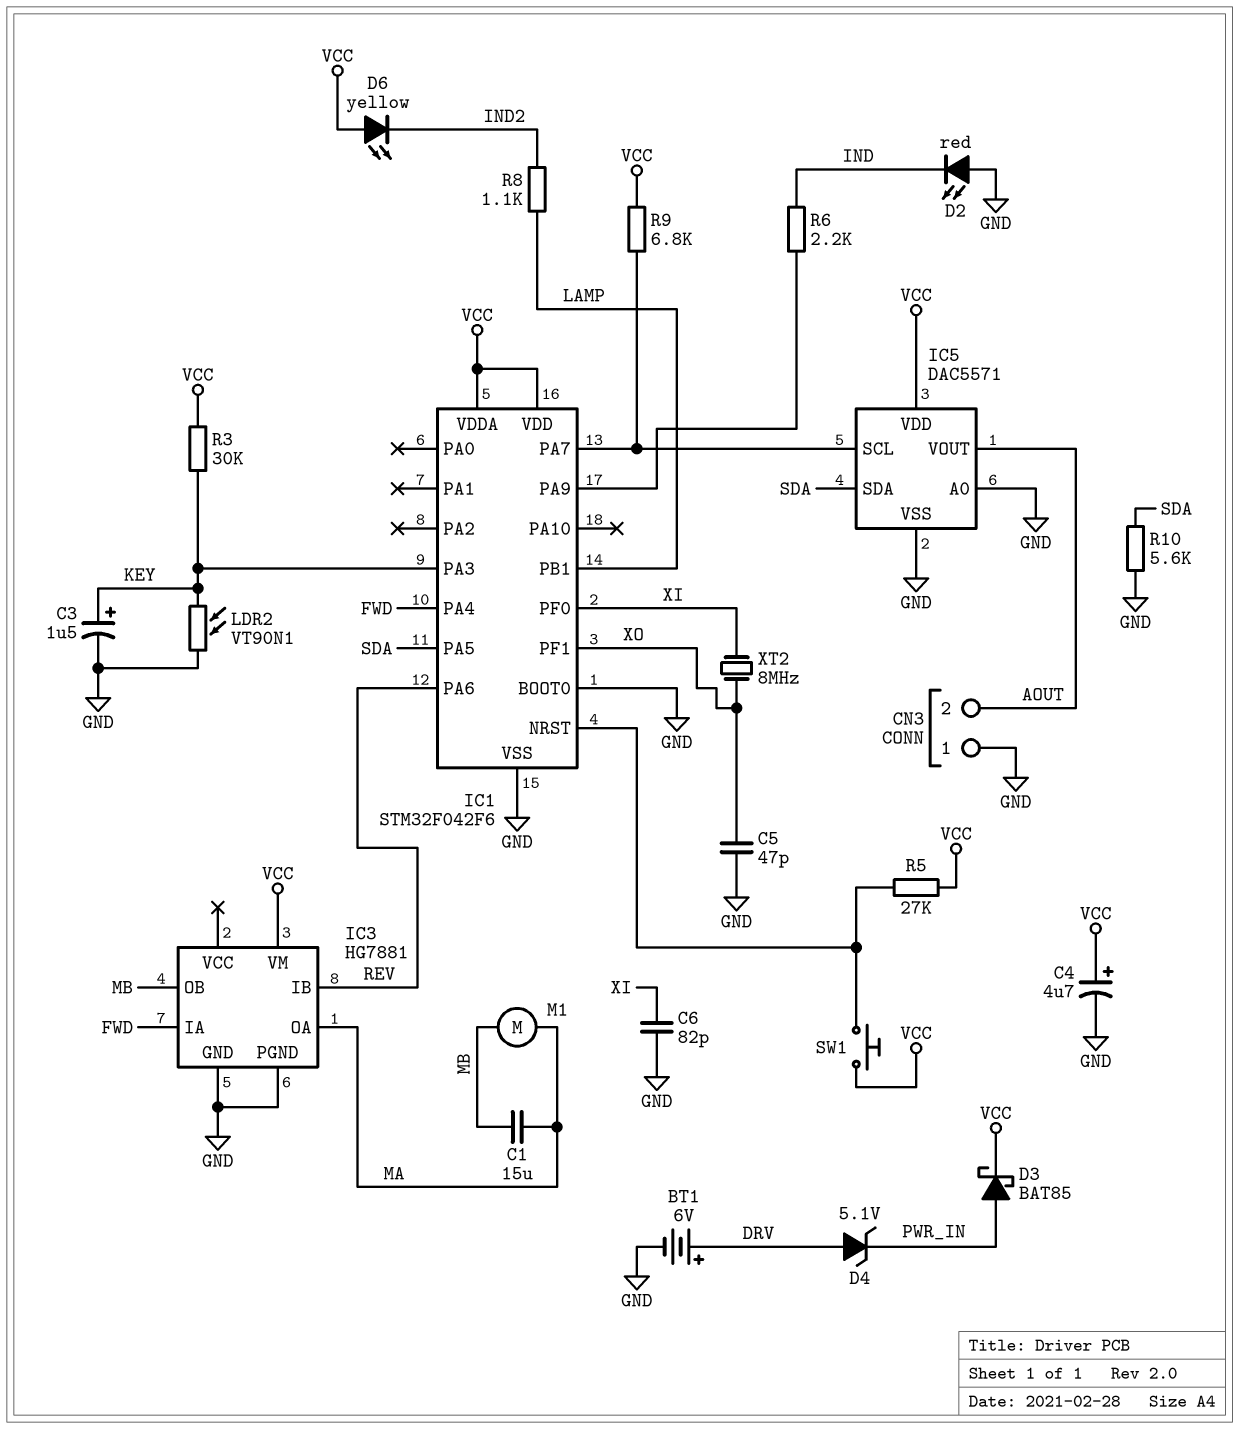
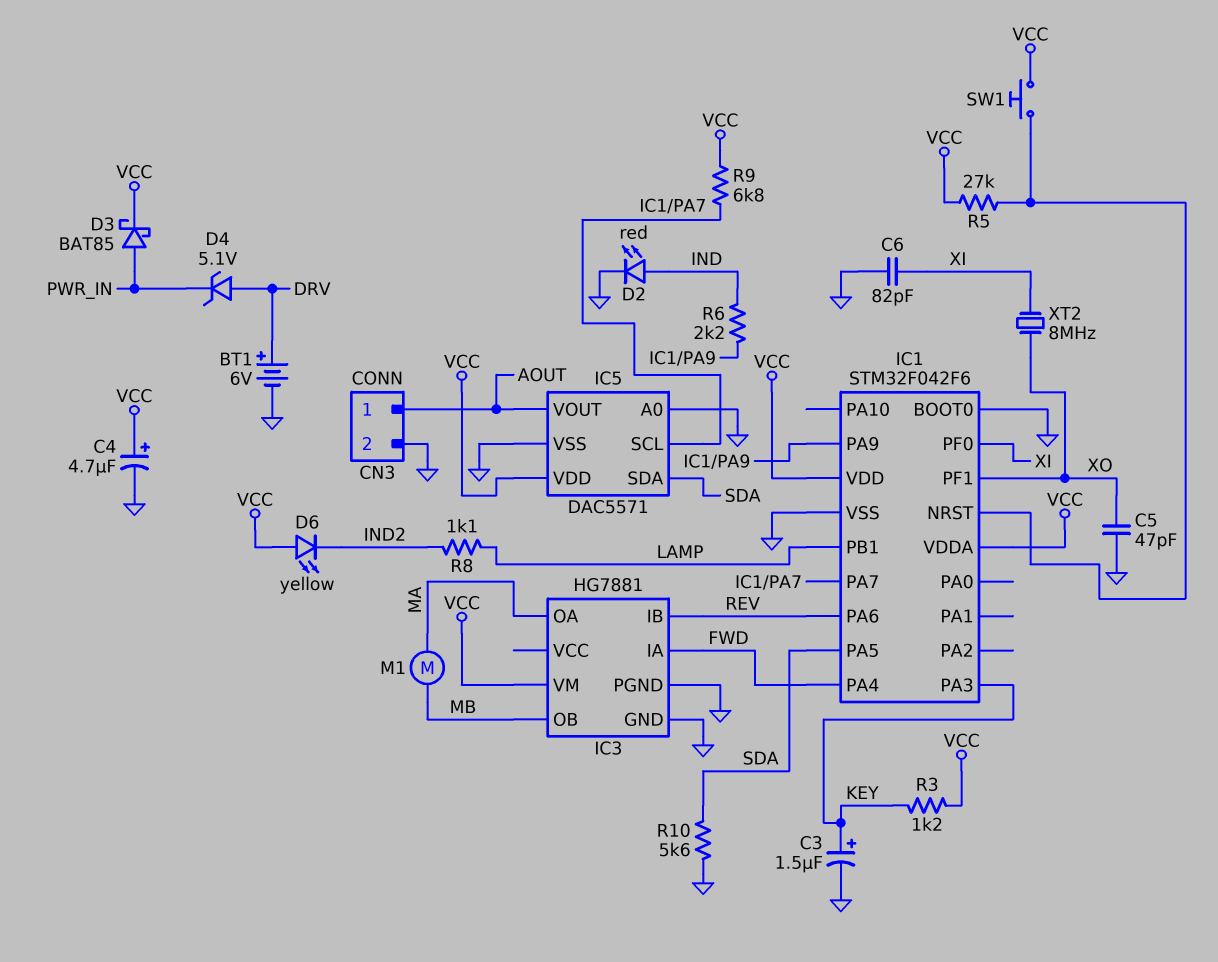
C1: 15uF (MA, MB) -> none
CN3 pin 1: GND -> AOUT
CN3 pin 2: AOUT -> GND
D2: LED red (A GND, K IND) -> LED red (A IND, K GND)
LDR2: VT90N1 (GND, KEY) -> none
R3: 30k (KEY, VCC) -> 1.2k (KEY, VCC)

